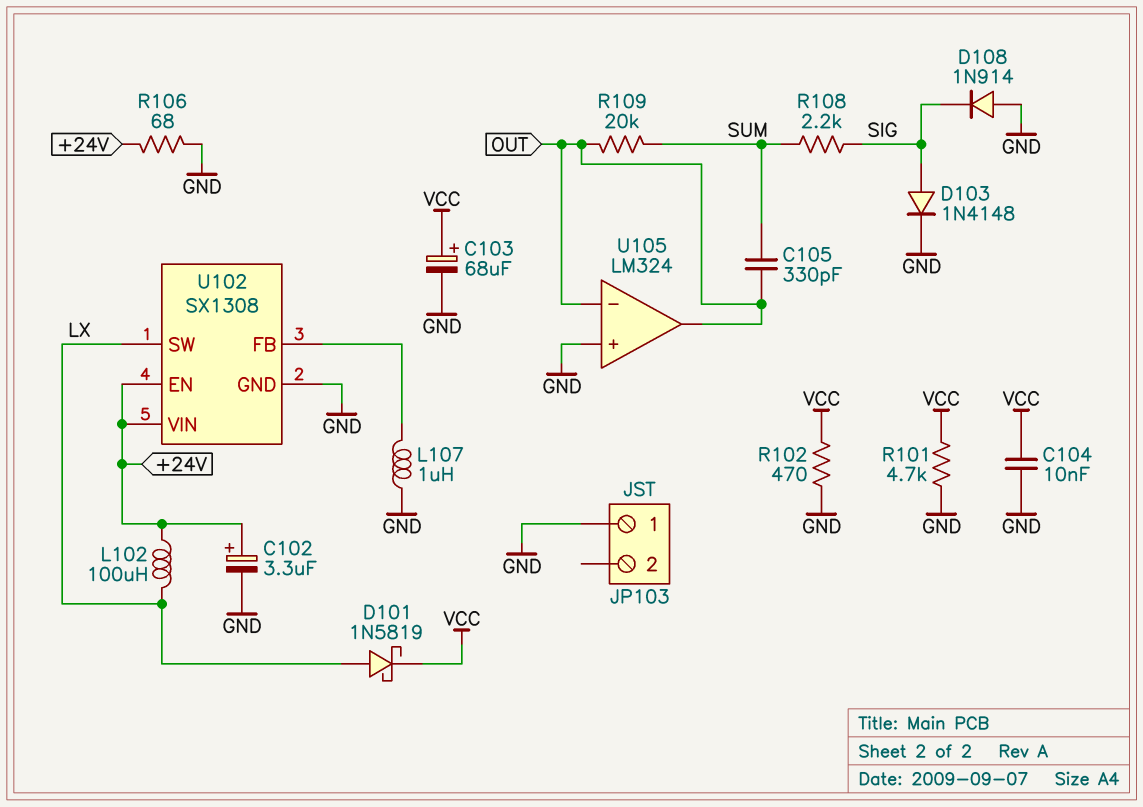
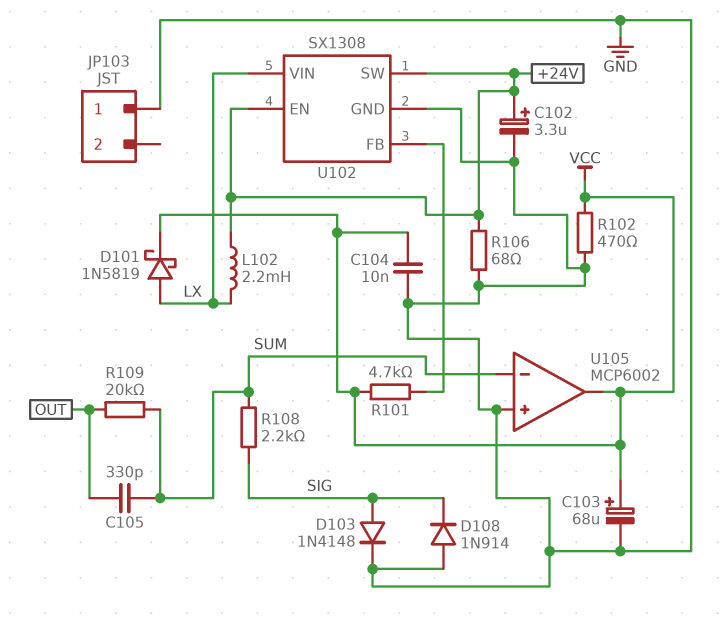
L102: 100uH (+24V, LX) -> 2.2mH (+24V, LX)
L107: 1uH (GND, U102/FB) -> none
R101: 4.7k (GND, VCC) -> 4.7k (U102/FB, VCC)
U102 pin SW: LX -> +24V
U102 pin VIN: +24V -> LX
U105: LM324 -> MCP6002
U105 pin in-: OUT -> SUM
U105 pin out: OUT -> VCC

